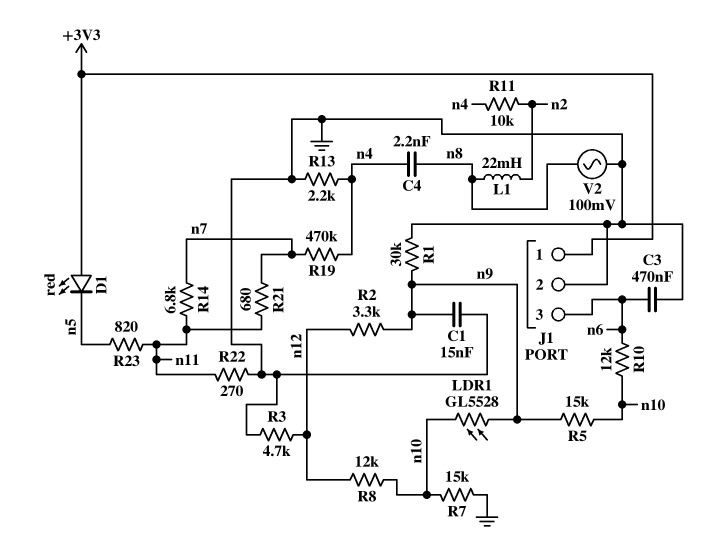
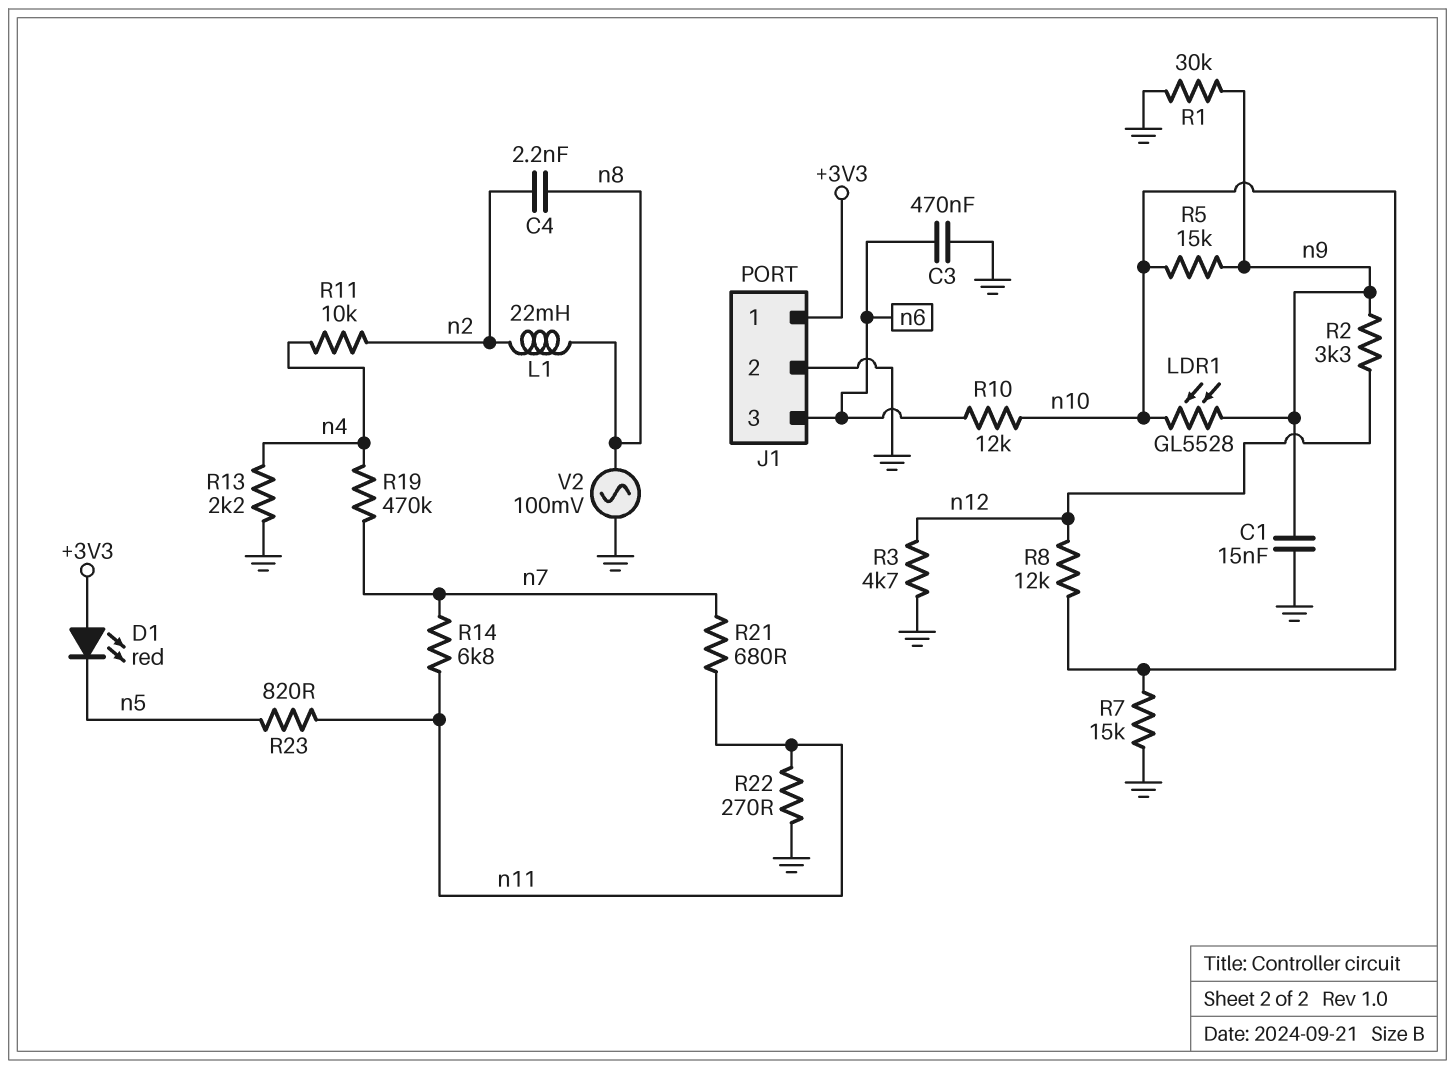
C4: 2.2nF (n4, n8) -> 2.2nF (n2, n8)

